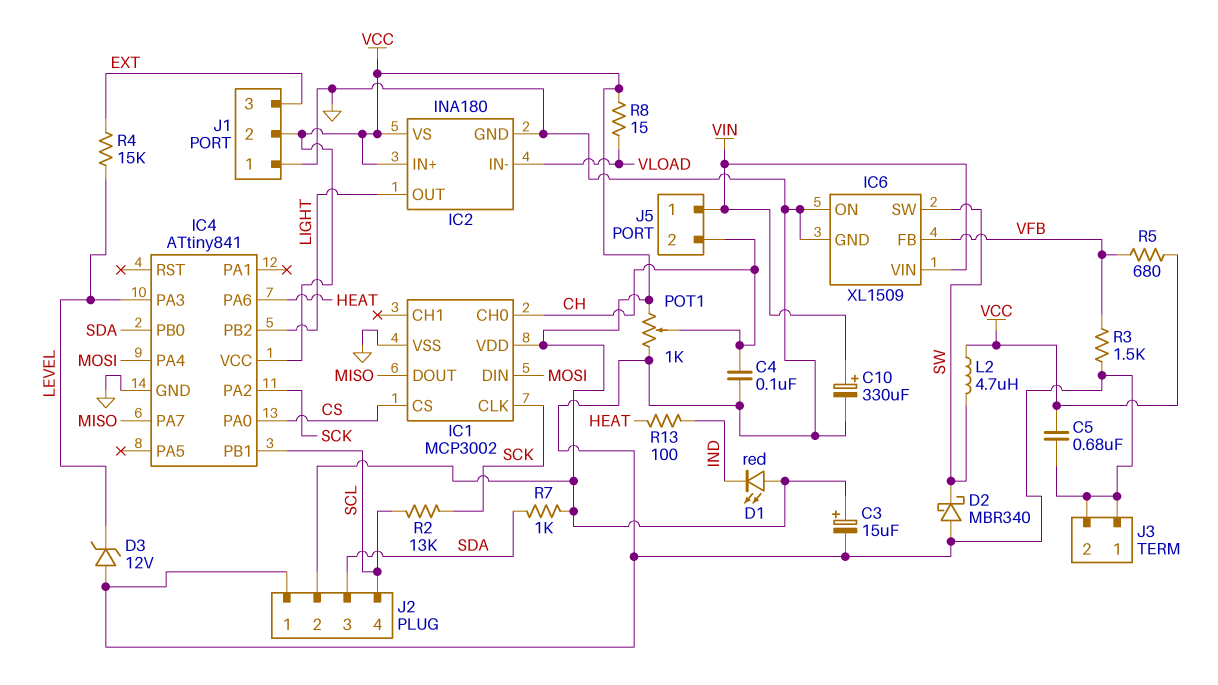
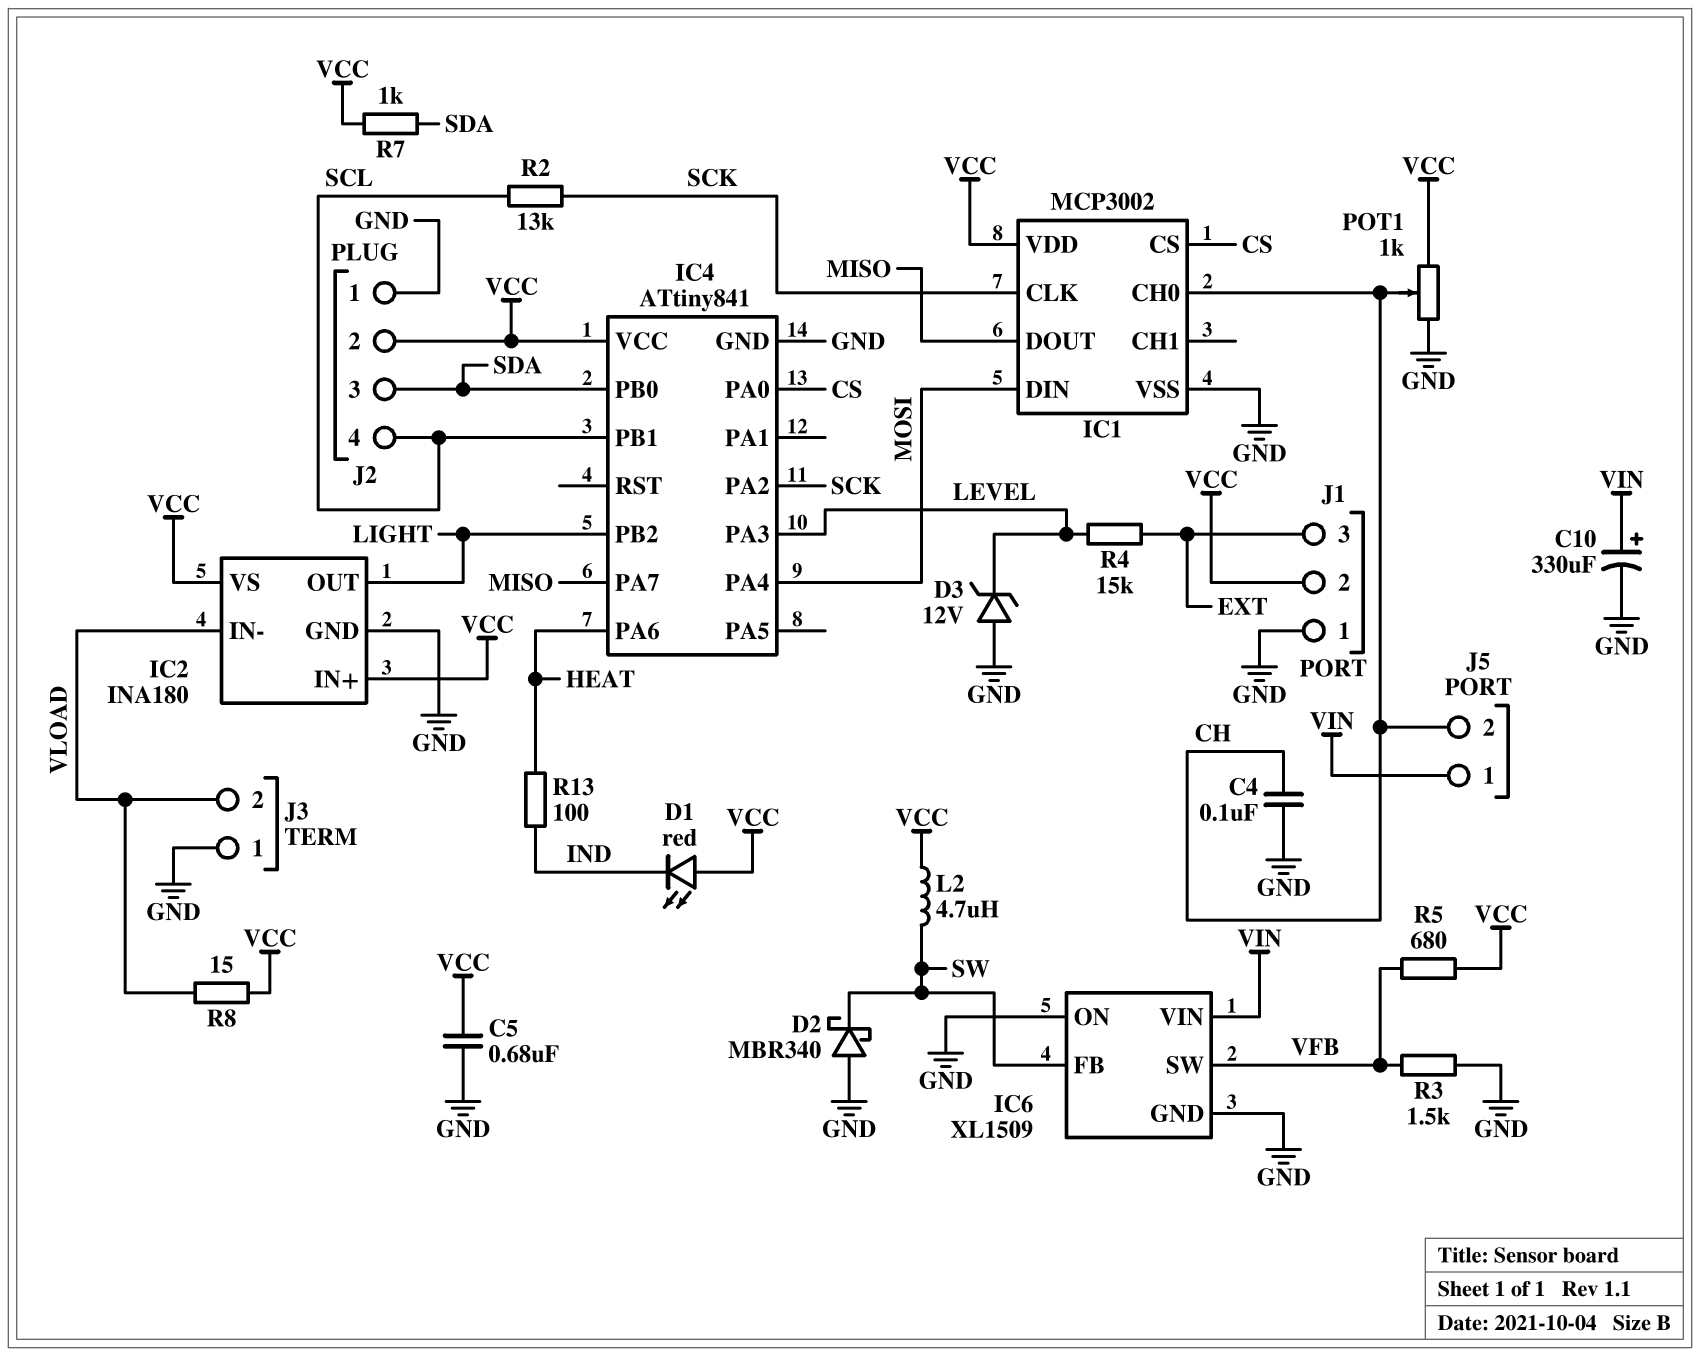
C3: 15uF (plus VCC, minus GND) -> none
IC6 pin FB: VFB -> SW
IC6 pin SW: SW -> VFB
J3 pin 2: GND -> VLOAD

